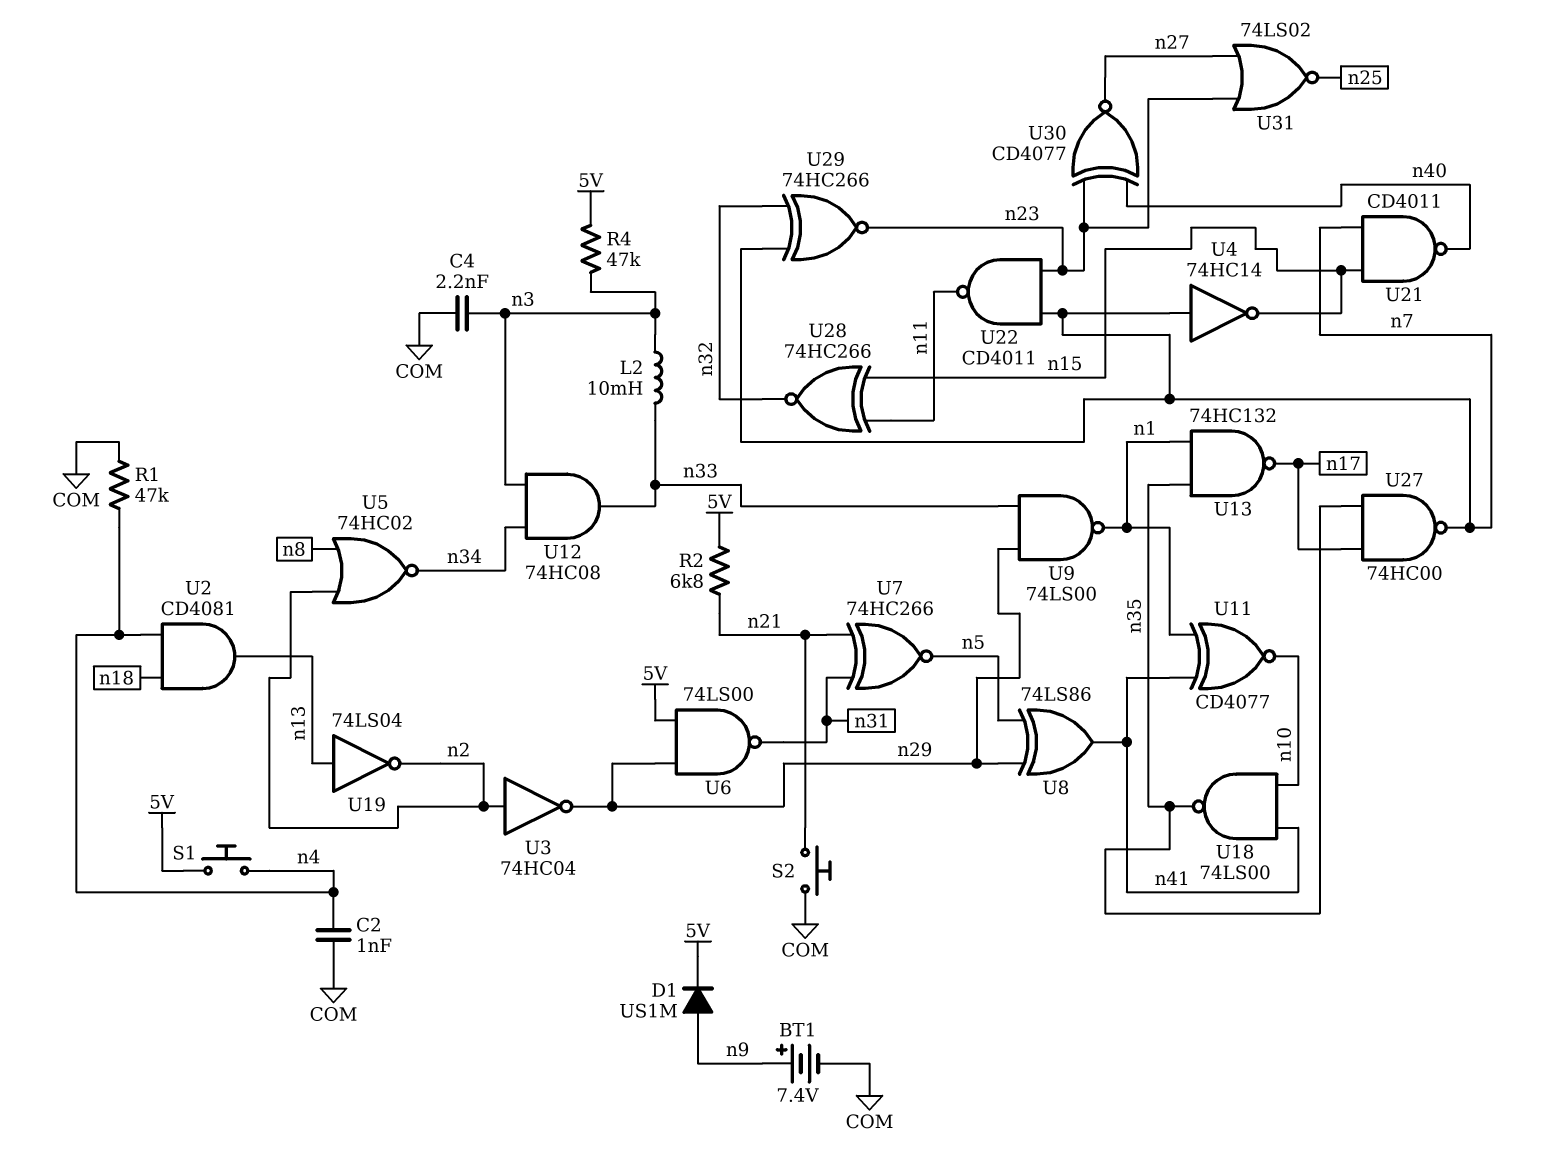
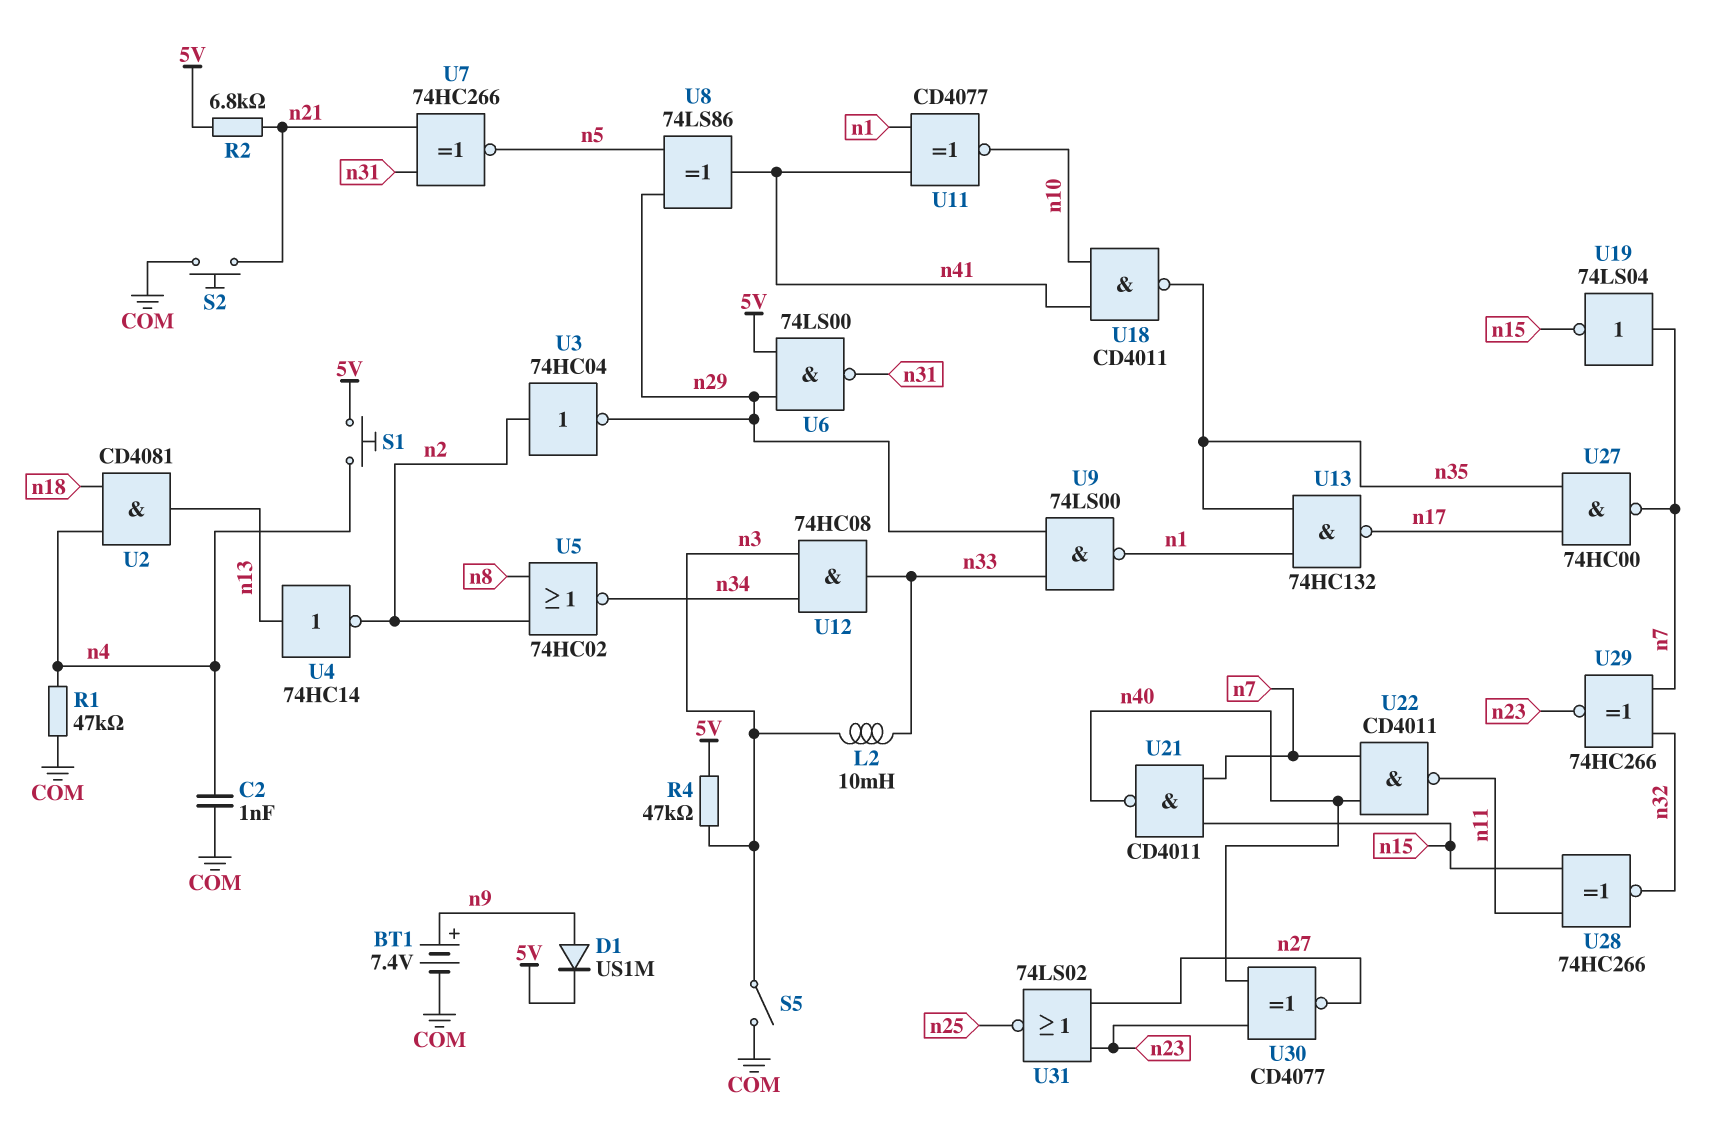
C4: 2.2nF (COM, n3) -> none
S5: none -> switch (COM, n3)
U4: NOT 74HC14 (in n7, out n15) -> NOT 74HC14 (in n13, out n2)
U18: NAND 74LS00 (in n10, in n41, out n35) -> NAND CD4011 (in n10, in n41, out n35)
U19: NOT 74LS04 (in n13, out n2) -> NOT 74LS04 (in n7, out n15)
U22: NAND CD4011 (in n7, in n23, out n11) -> NAND CD4011 (in n7, in n40, out n11)

